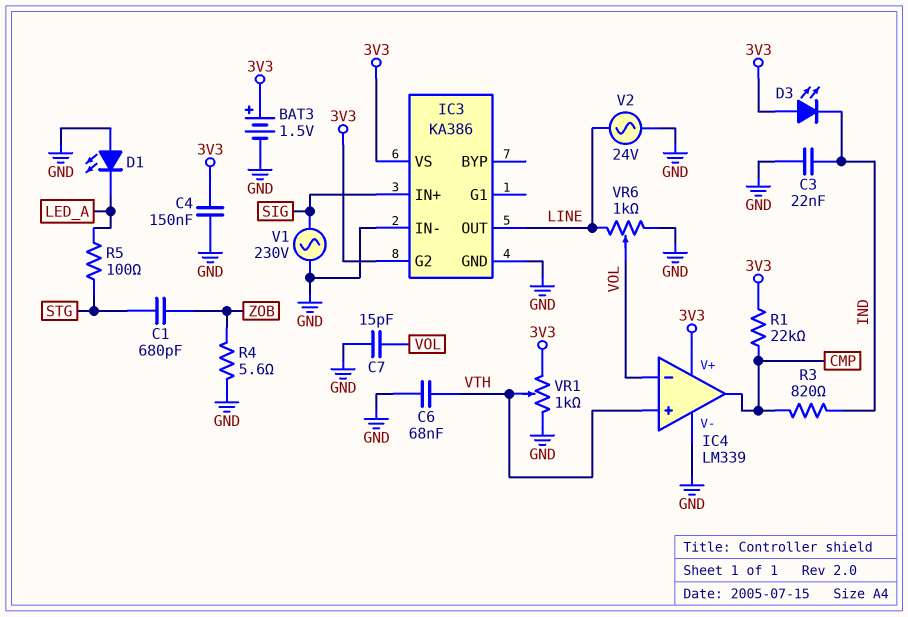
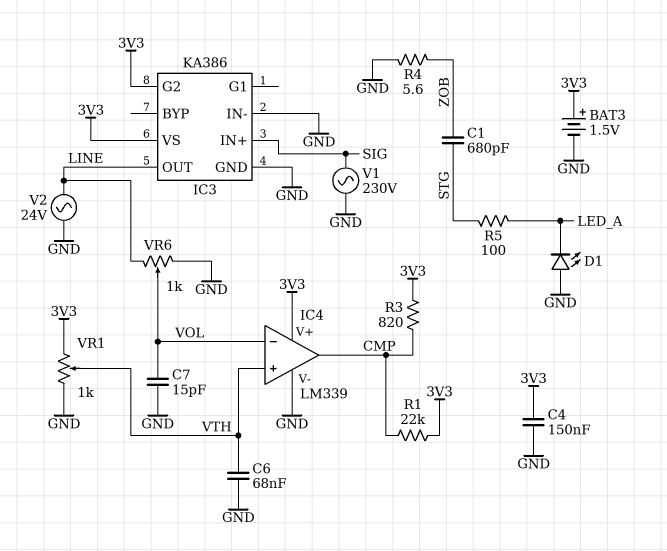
C3: 22nF (GND, IND) -> none
D3: LED (A 3V3, K IND) -> none
R3: 820 (CMP, IND) -> 820 (3V3, CMP)

